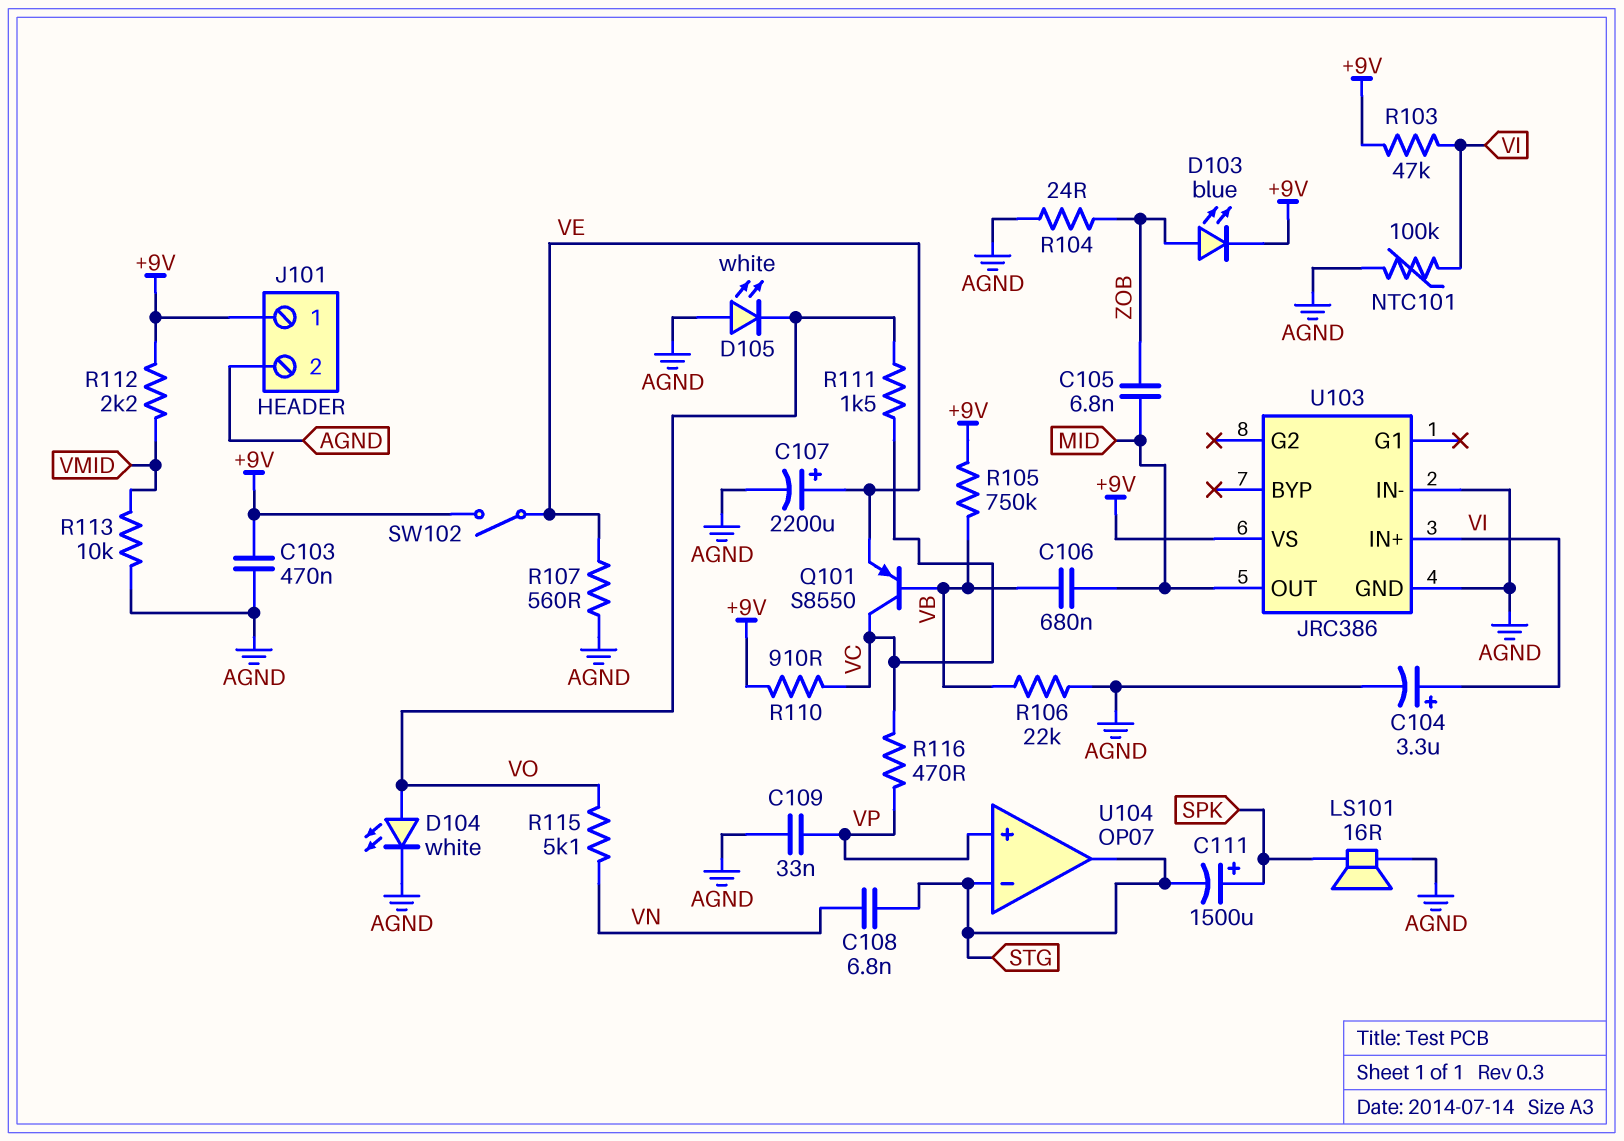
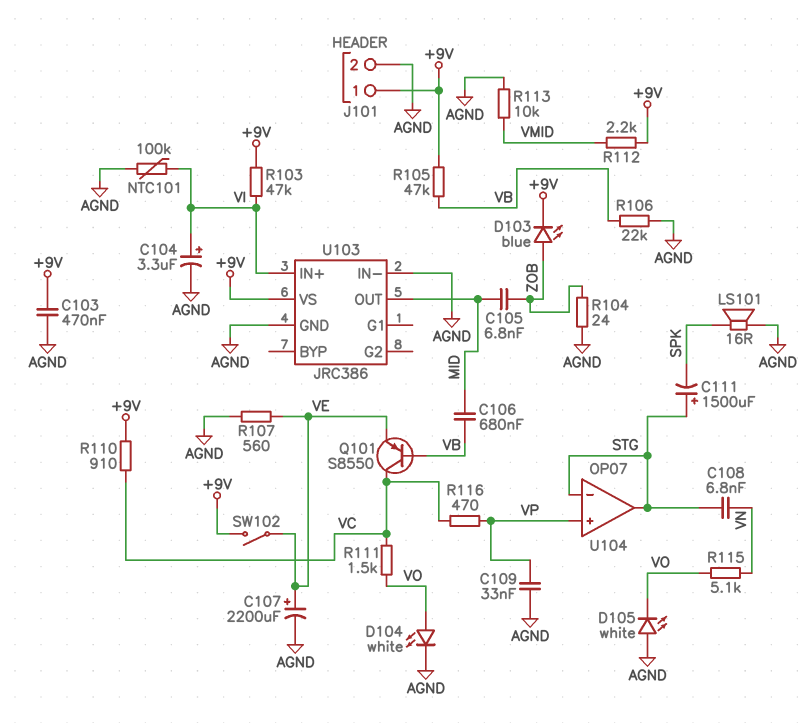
C111: 1500uF (plus SPK, minus STG) -> 1500uF (plus STG, minus SPK)
R105: 750k (+9V, VB) -> 47k (+9V, VB)

